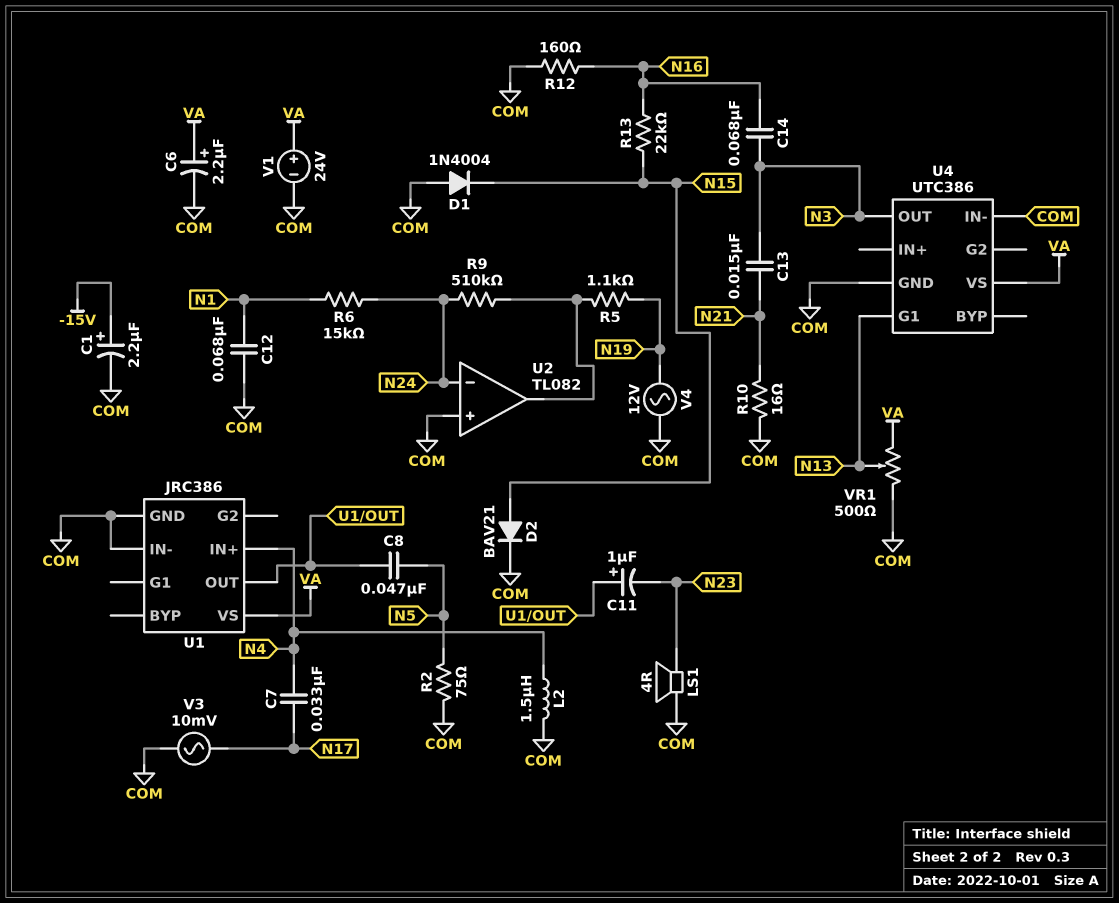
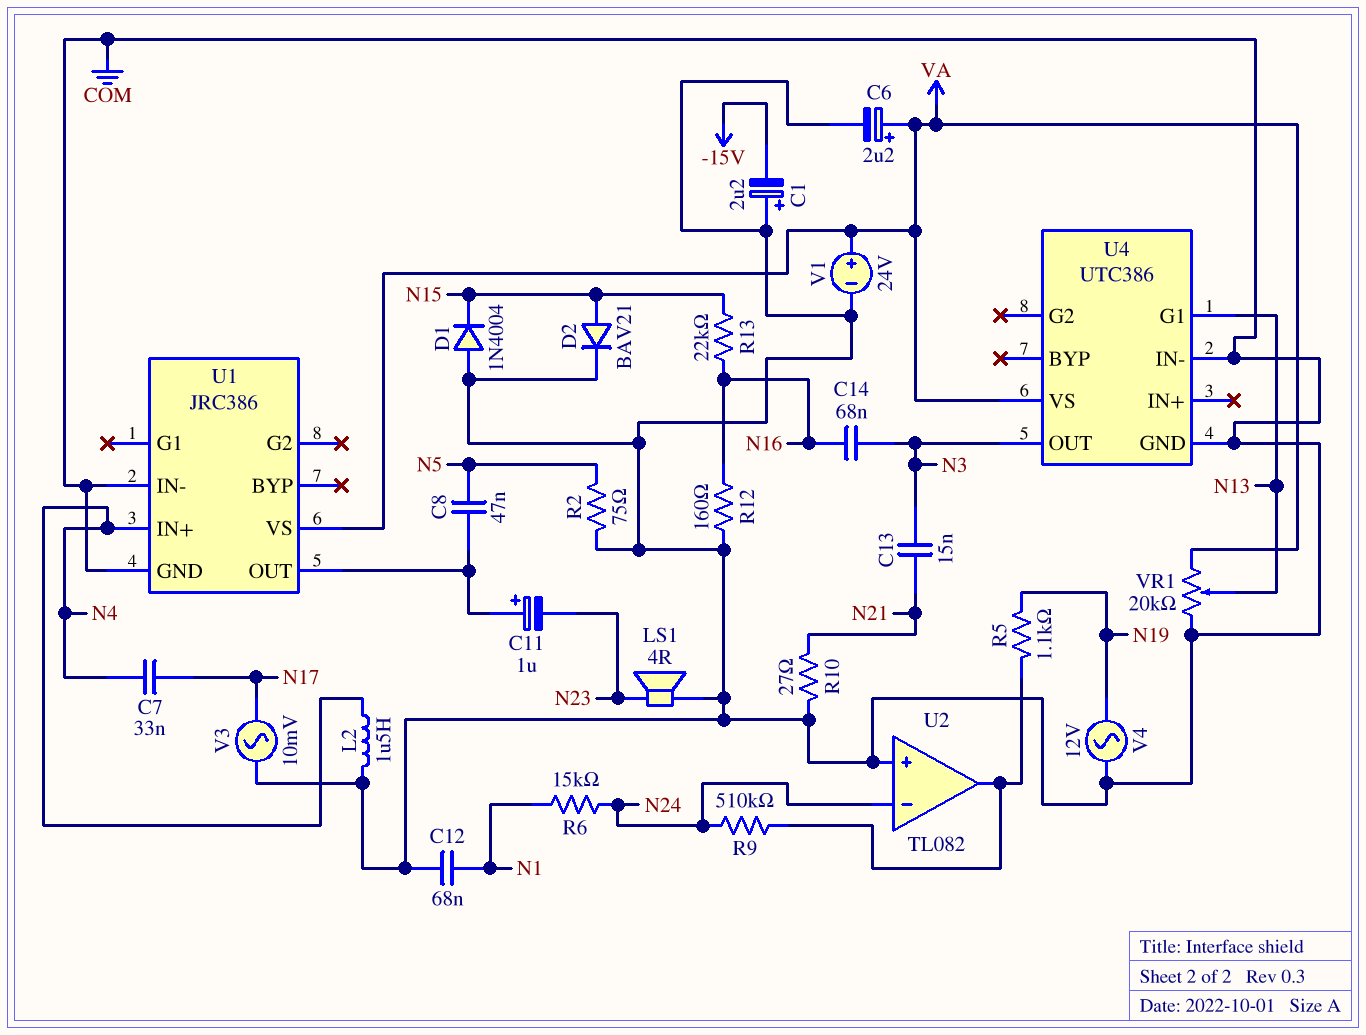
C1: 2.2uF (plus -15V, minus COM) -> 2.2uF (plus COM, minus -15V)
R10: 16 (COM, N21) -> 27 (COM, N21)
VR1: 500 (COM, VA, wiper N13) -> 20k (COM, VA, wiper N13)

